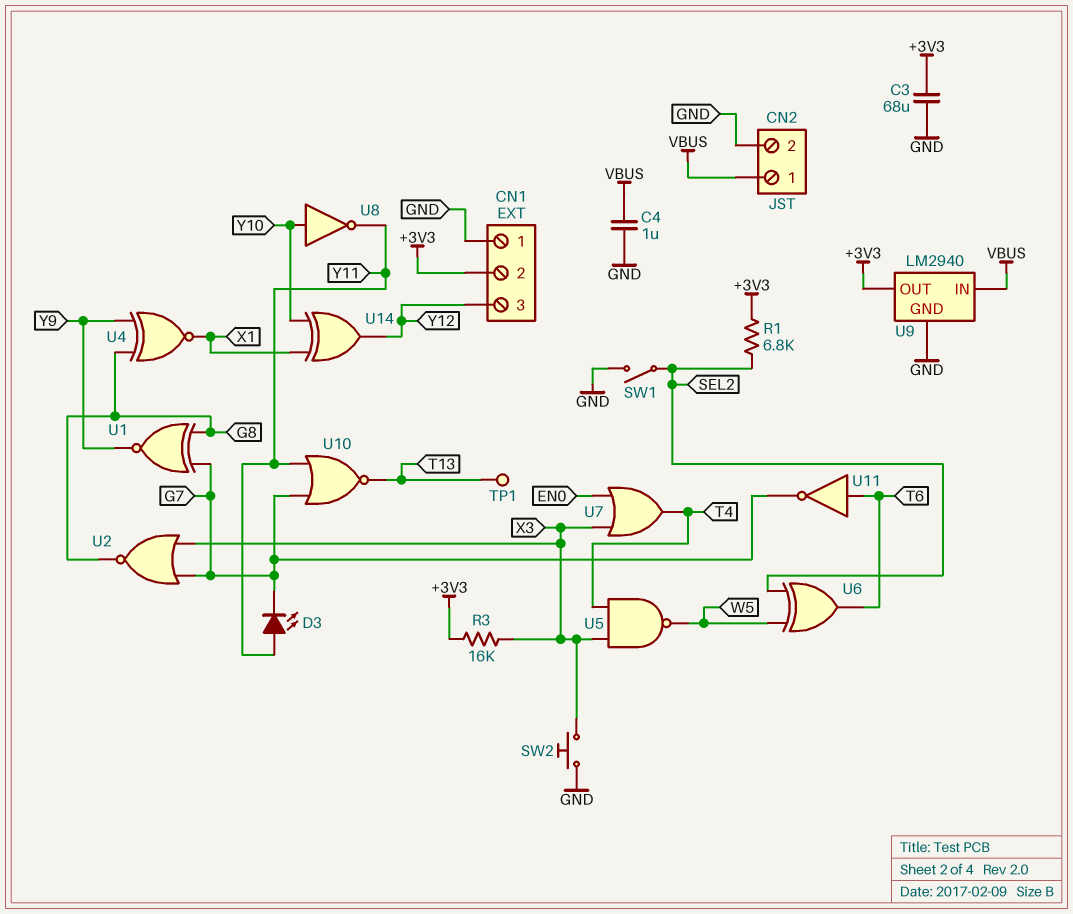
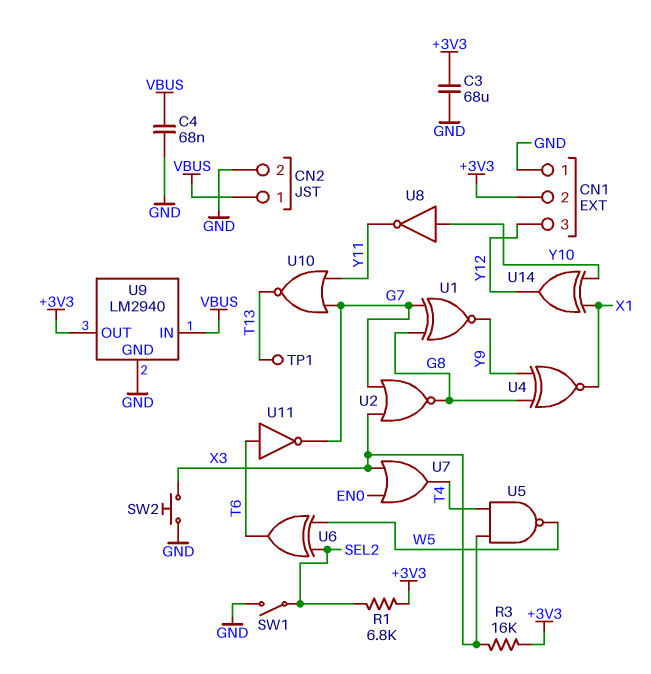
C4: 1uF (GND, VBUS) -> 68nF (GND, VBUS)
D3: LED (A Y11, K G7) -> none

